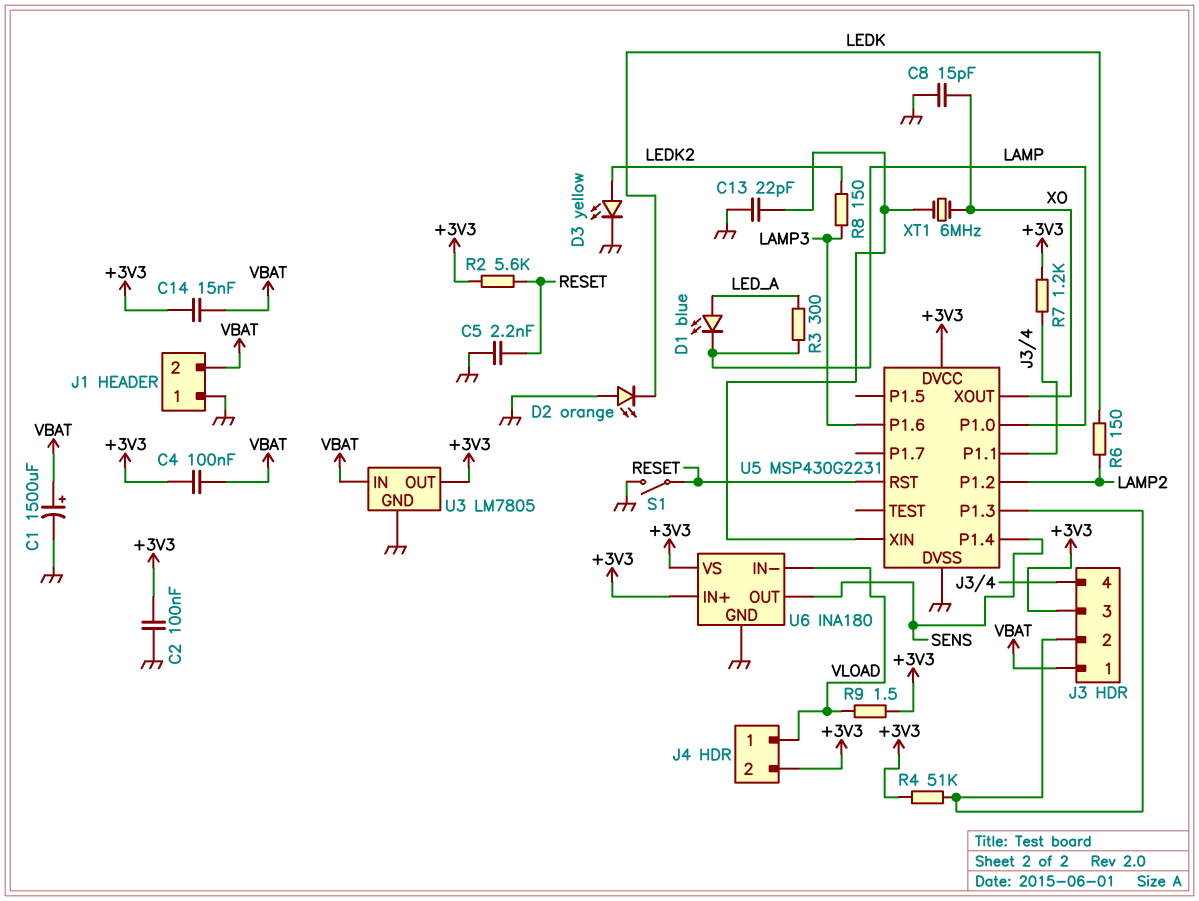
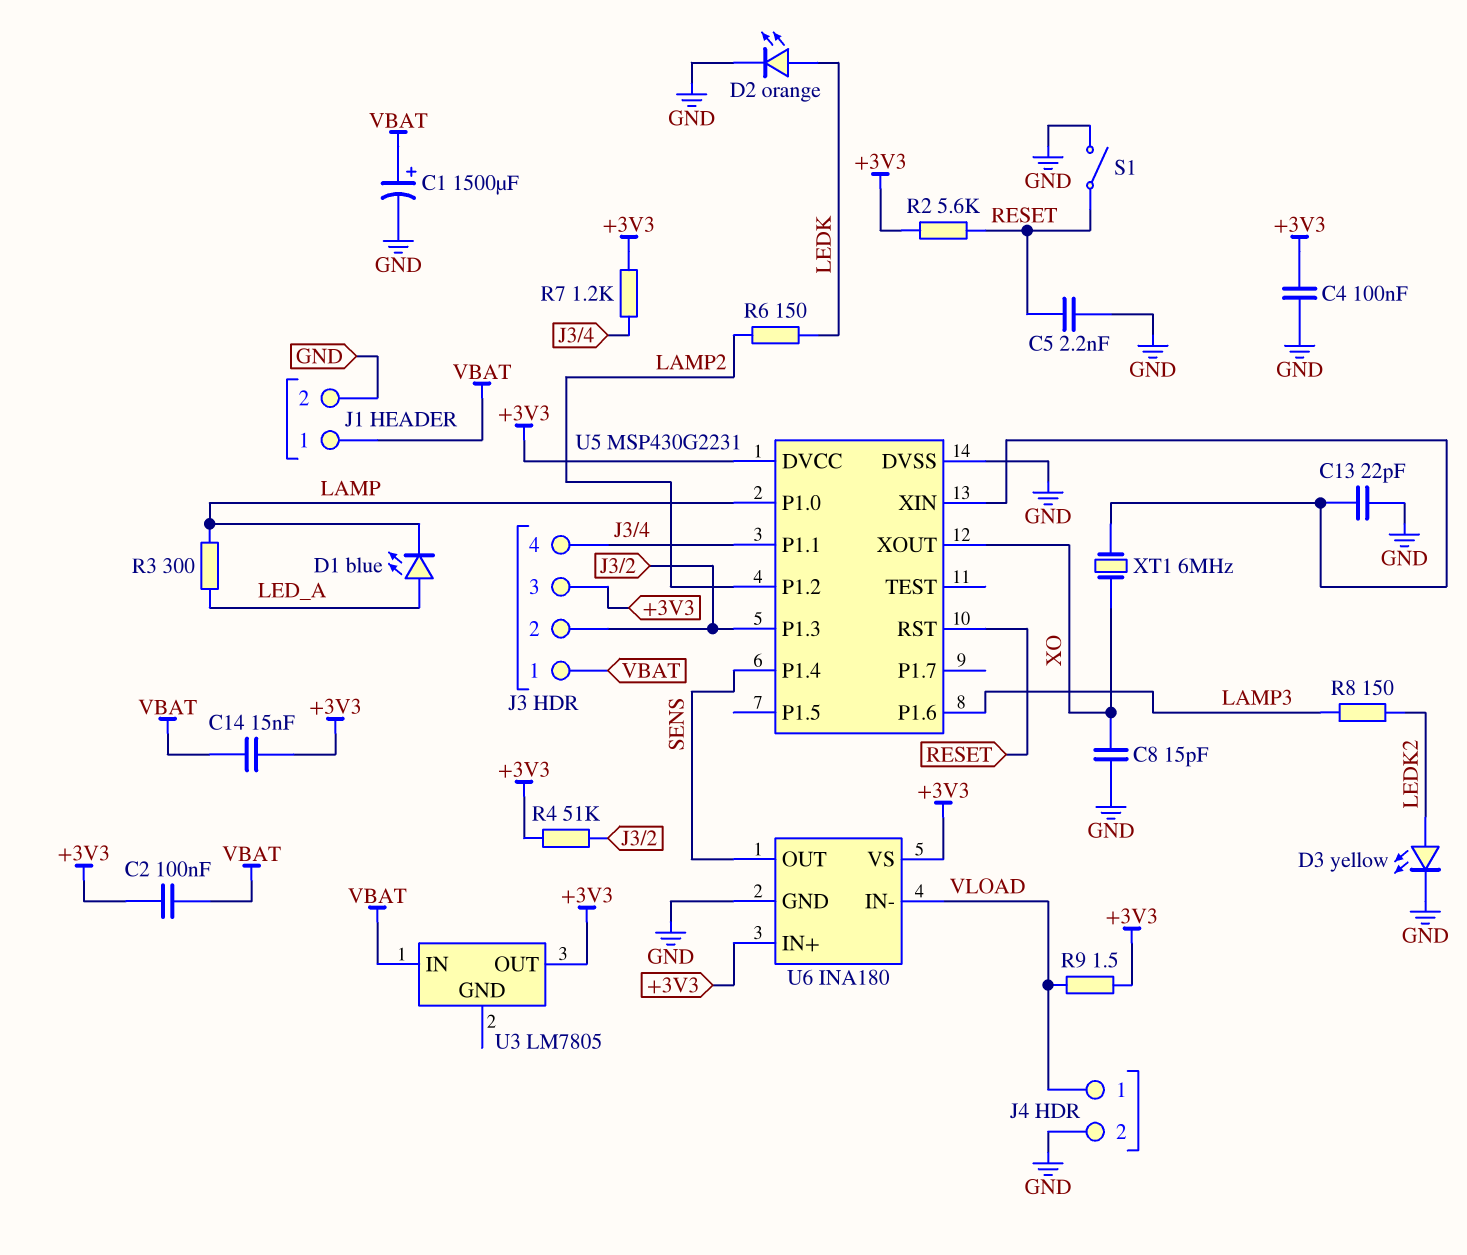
C2: 100nF (+3V3, GND) -> 100nF (+3V3, VBAT)
C4: 100nF (+3V3, VBAT) -> 100nF (+3V3, GND)
D2: LED orange (A GND, K LEDK) -> LED orange (A LEDK, K GND)
J1 pin 1: GND -> VBAT
J1 pin 2: VBAT -> GND
J4 pin 2: +3V3 -> GND
U3 pin GND: GND -> none

